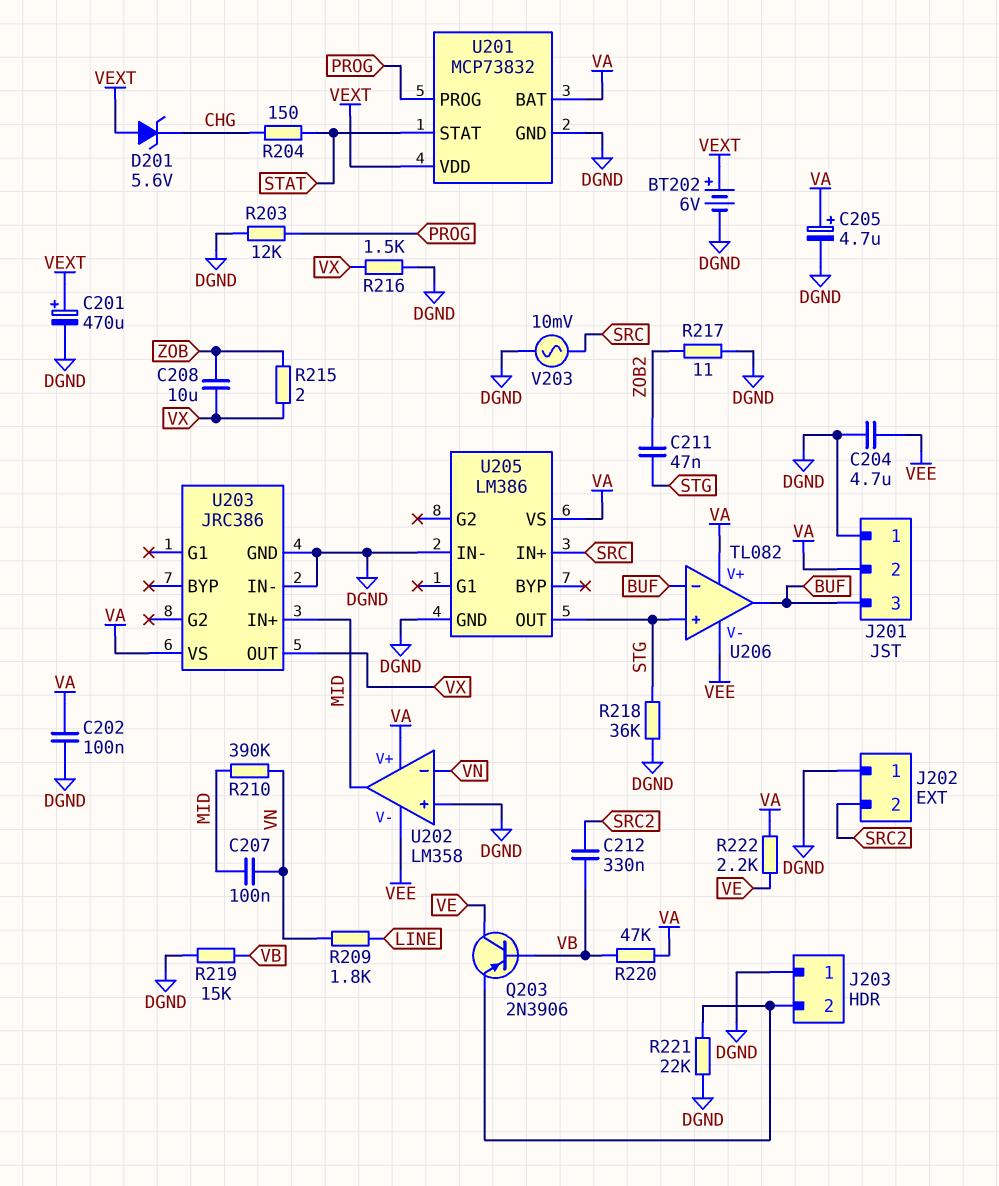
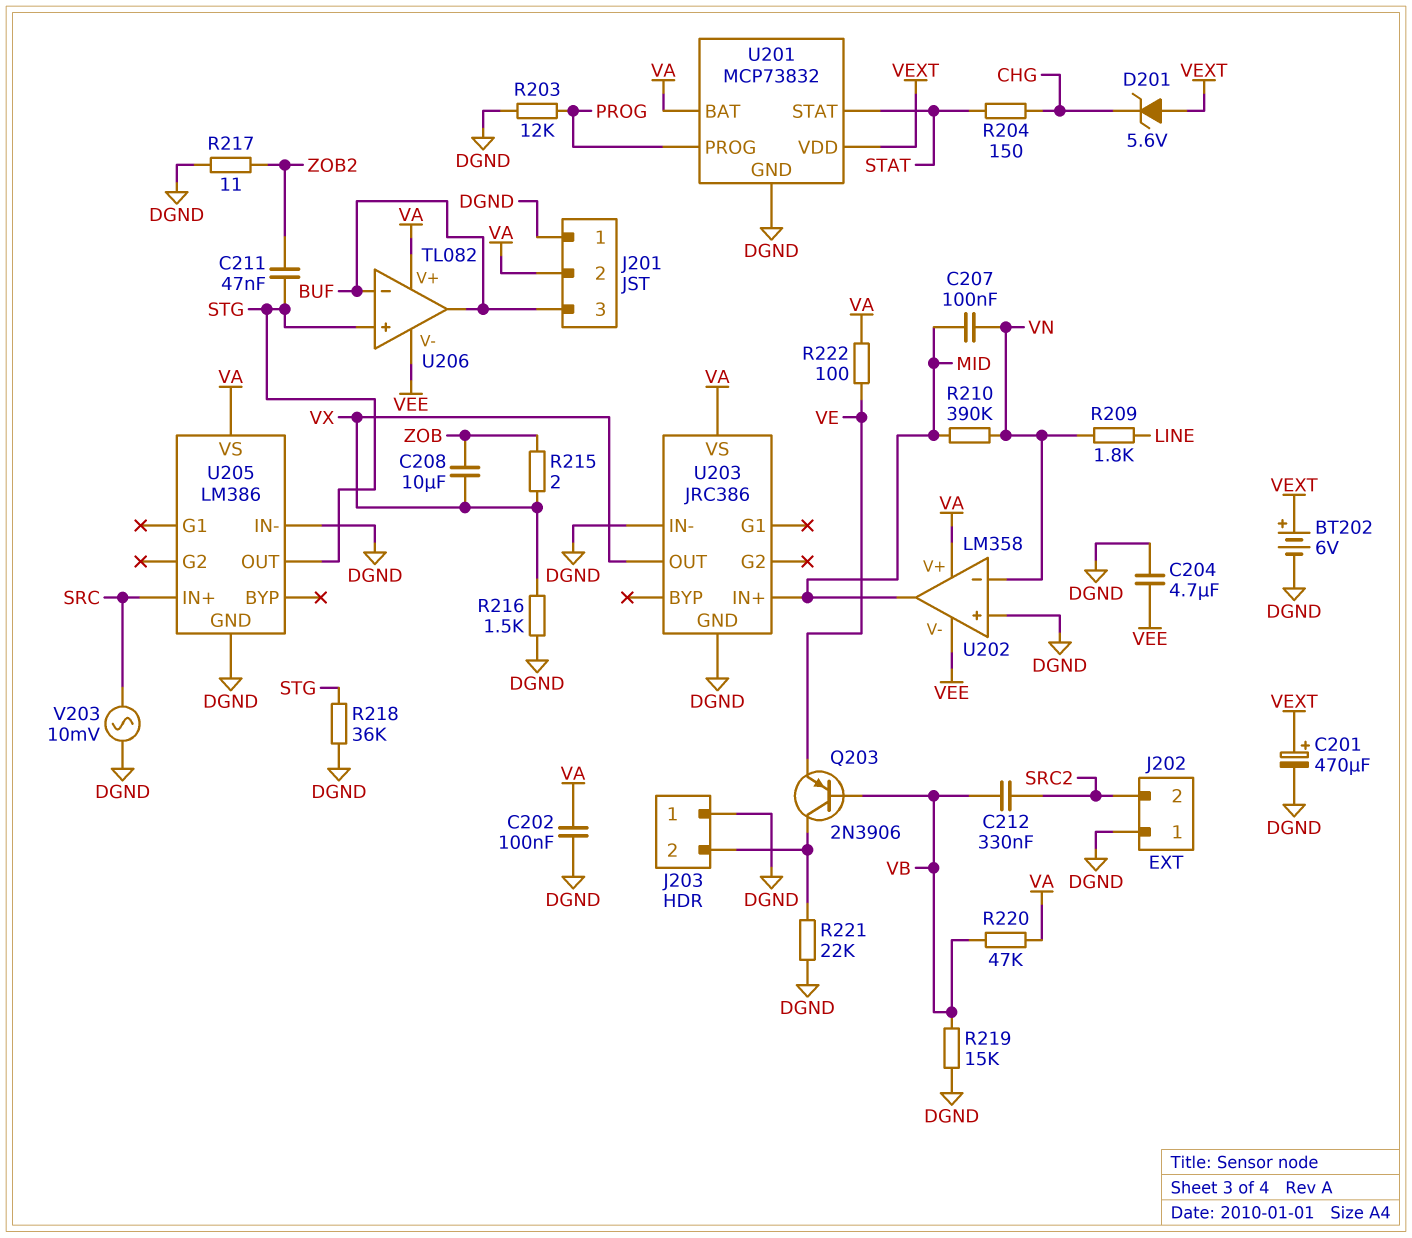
C205: 4.7uF (plus VA, minus DGND) -> none
Q203: PNP 2N3906 (B VB, C VE, E J203/2) -> PNP 2N3906 (B VB, C J203/2, E VE)
R222: 2.2k (VA, VE) -> 100 (VA, VE)

